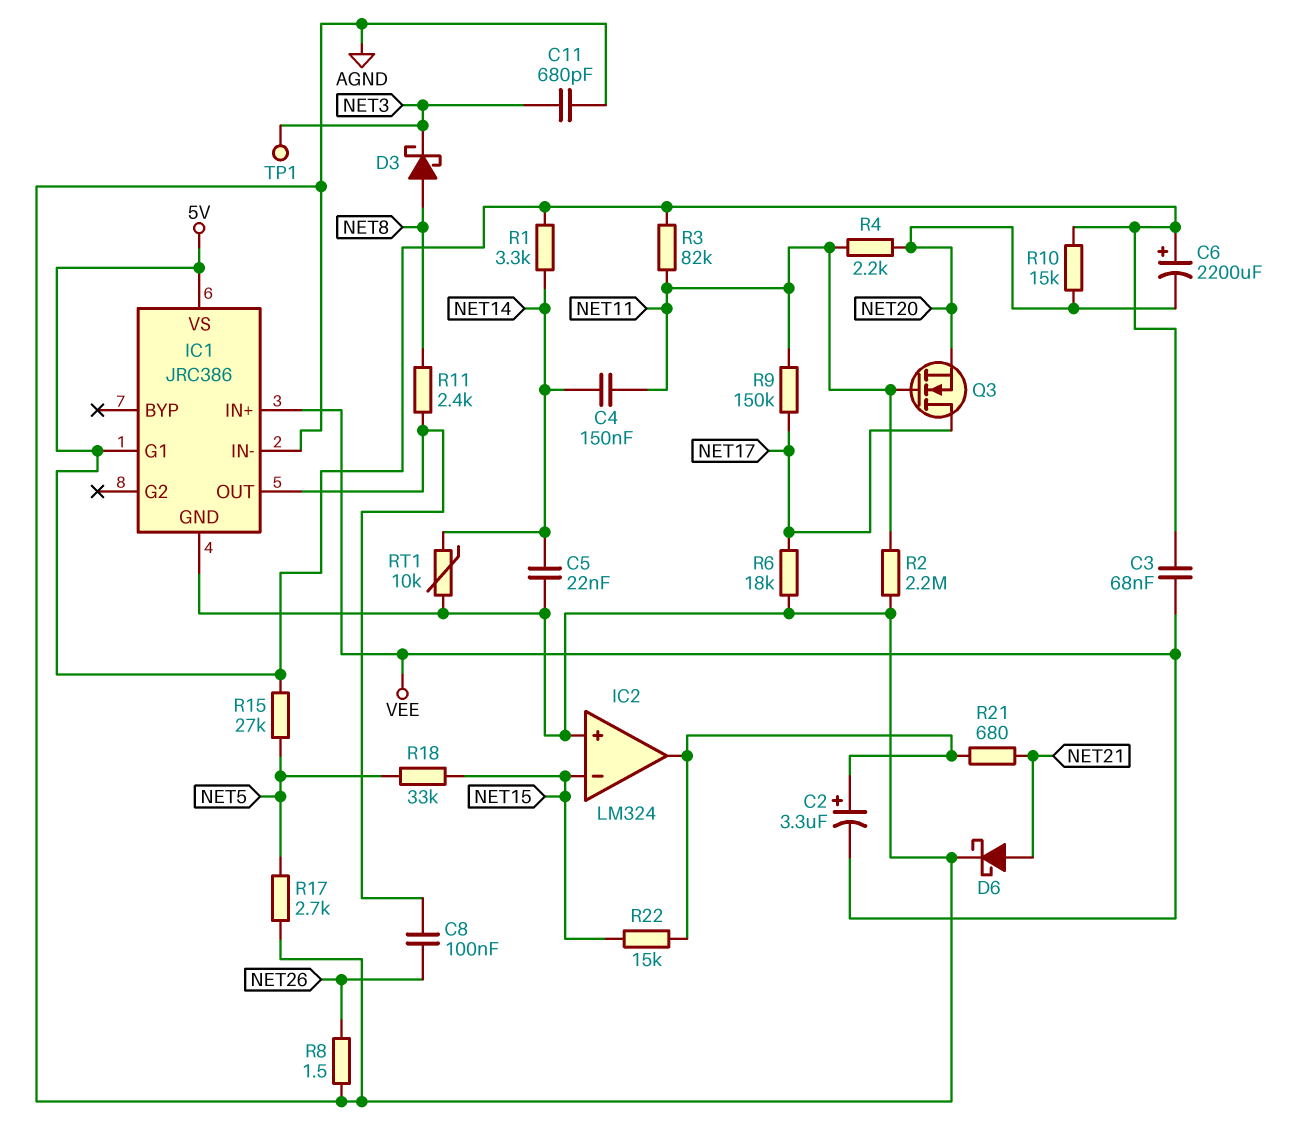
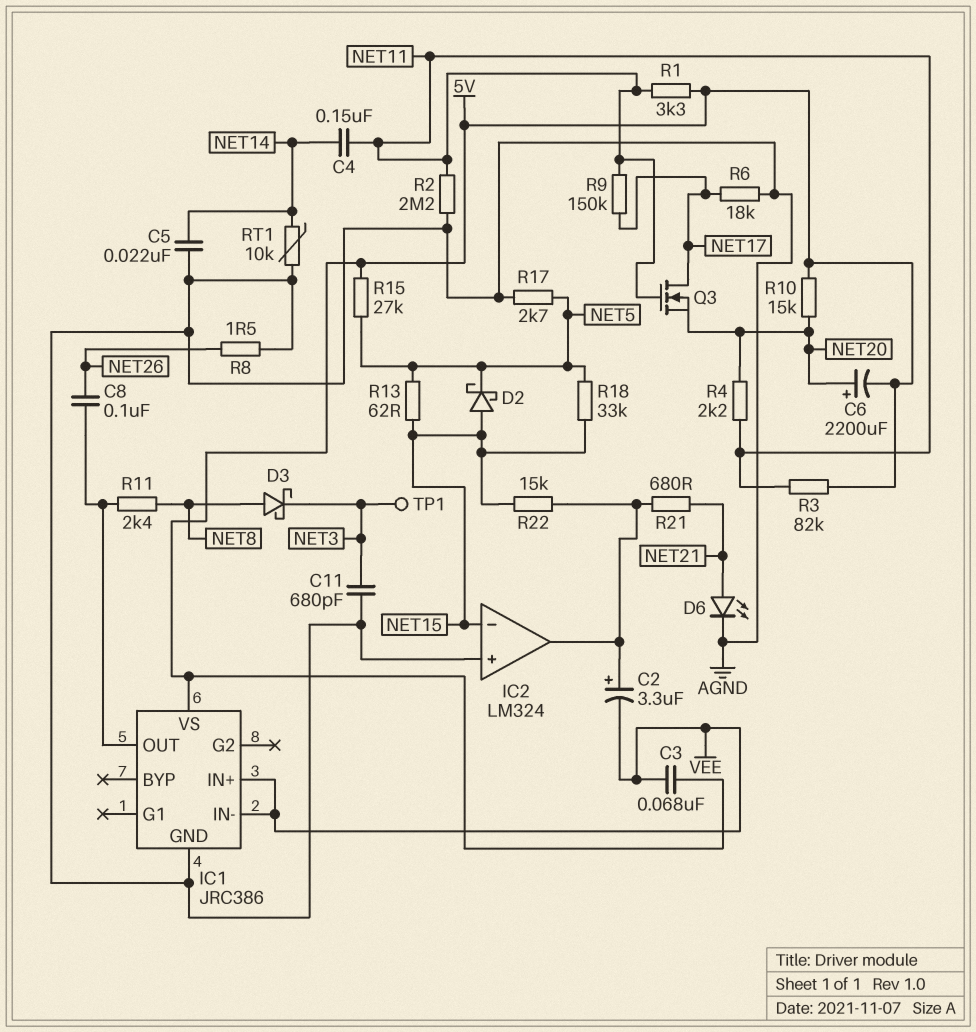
C6: 2200uF (plus 5V, minus NET20) -> 2200uF (plus NET20, minus 5V)
D2: none -> schottky (A NET15, K NET5)
D6: schottky (A NET21, K AGND) -> LED (A NET21, K AGND)
IC1 pin G1: 5V -> none
IC1 pin IN-: AGND -> VEE
R1: 3.3k (5V, NET14) -> 3.3k (5V, NET11)
R13: none -> 62 (NET5, NET15)

